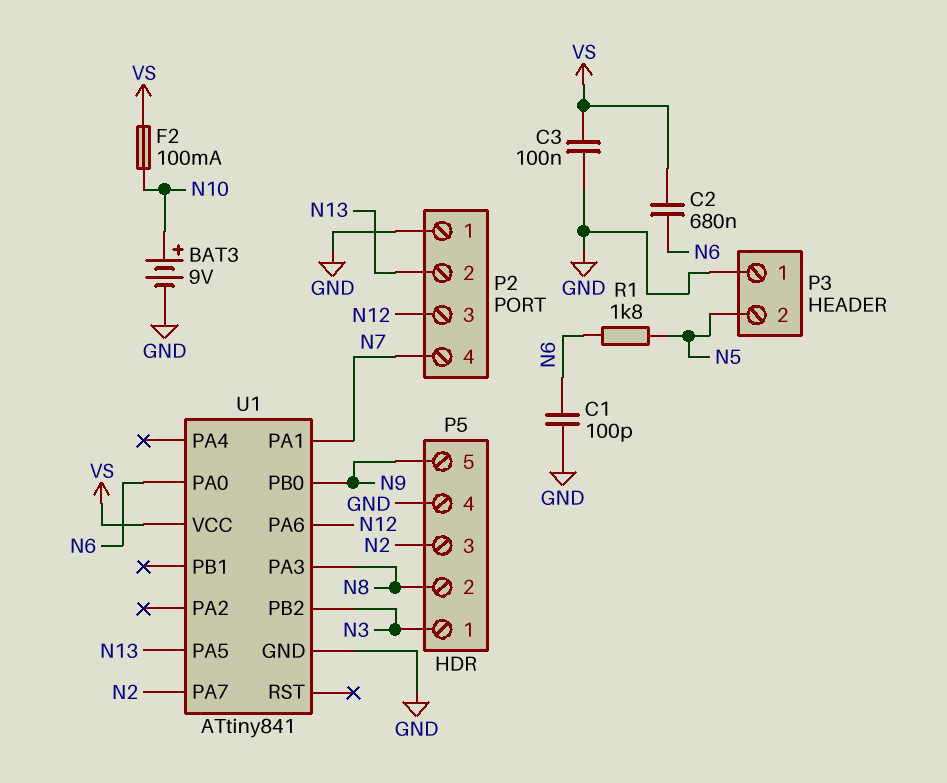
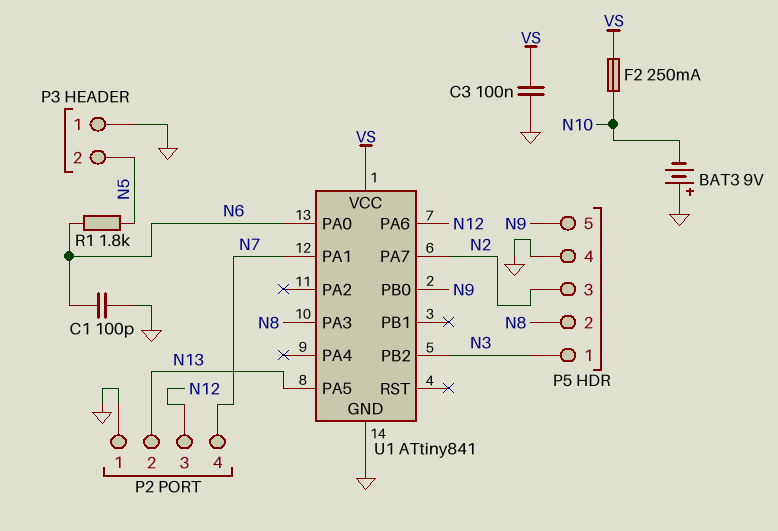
BAT3: 9V (plus N10, minus GND) -> 9V (plus GND, minus N10)
C2: 680nF (N6, VS) -> none
F2: 100mA (N10, VS) -> 250mA (N10, VS)

